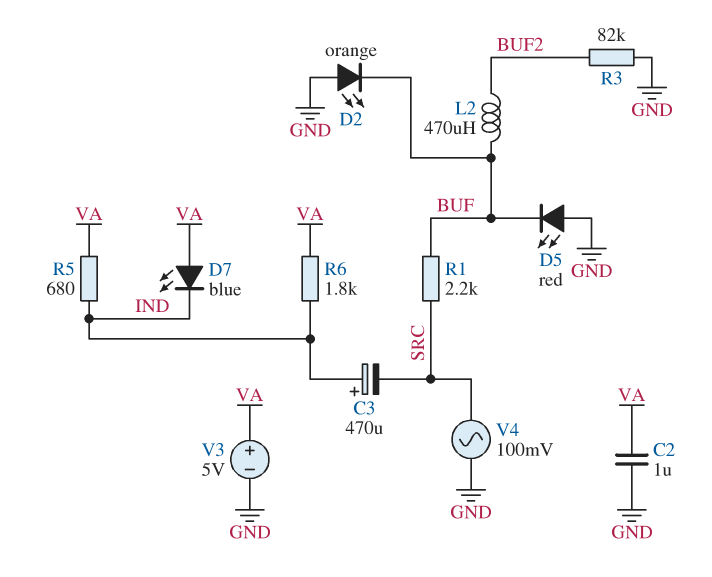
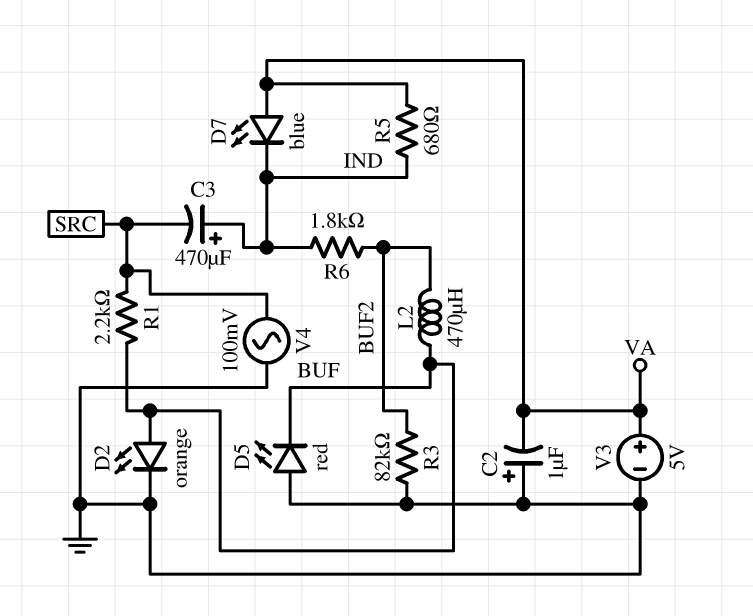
C2: 1uF (GND, VA) -> 1uF (plus GND, minus VA)
D2: LED orange (A GND, K BUF) -> LED orange (A BUF, K GND)
R6: 1.8k (IND, VA) -> 1.8k (BUF2, IND)

